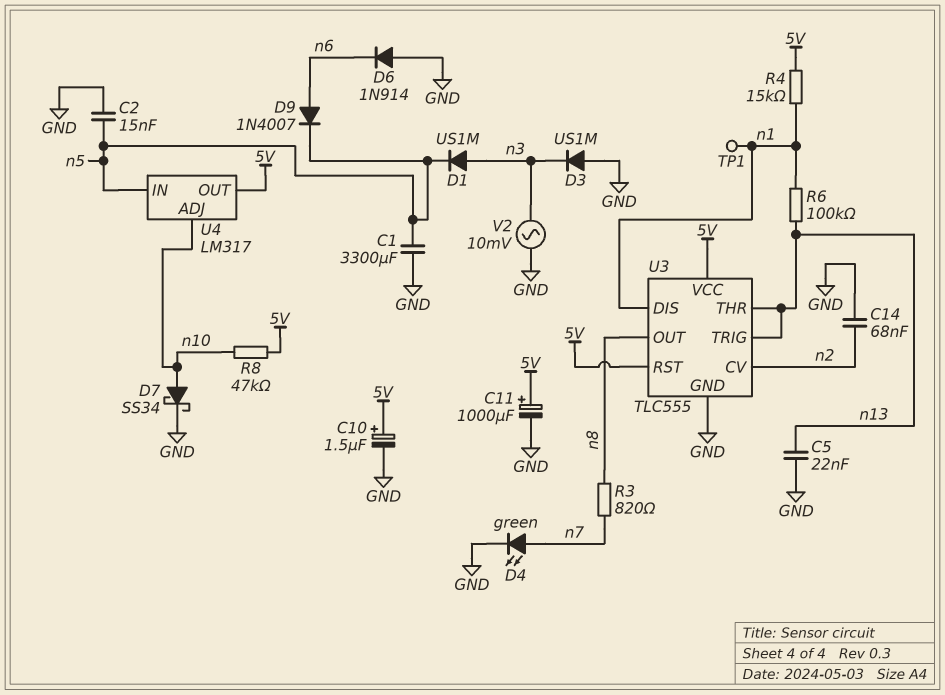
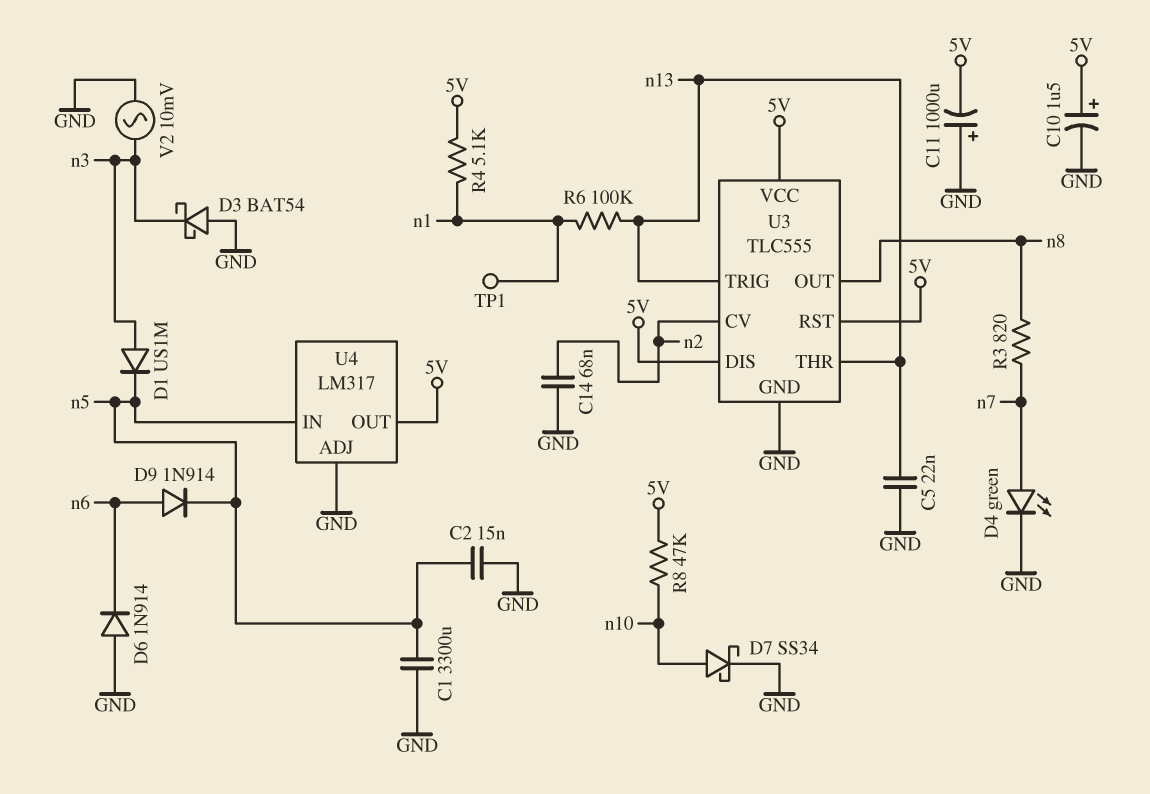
C11: 1000uF (plus 5V, minus GND) -> 1000uF (plus GND, minus 5V)
D3: diode US1M (A GND, K n3) -> schottky BAT54 (A GND, K n3)
D9: diode 1N4007 (A n6, K n5) -> diode 1N914 (A n6, K n5)
R4: 15k (5V, n1) -> 5.1k (5V, n1)
U3 pin DIS: n1 -> 5V
U4 pin ADJ: n10 -> GND

